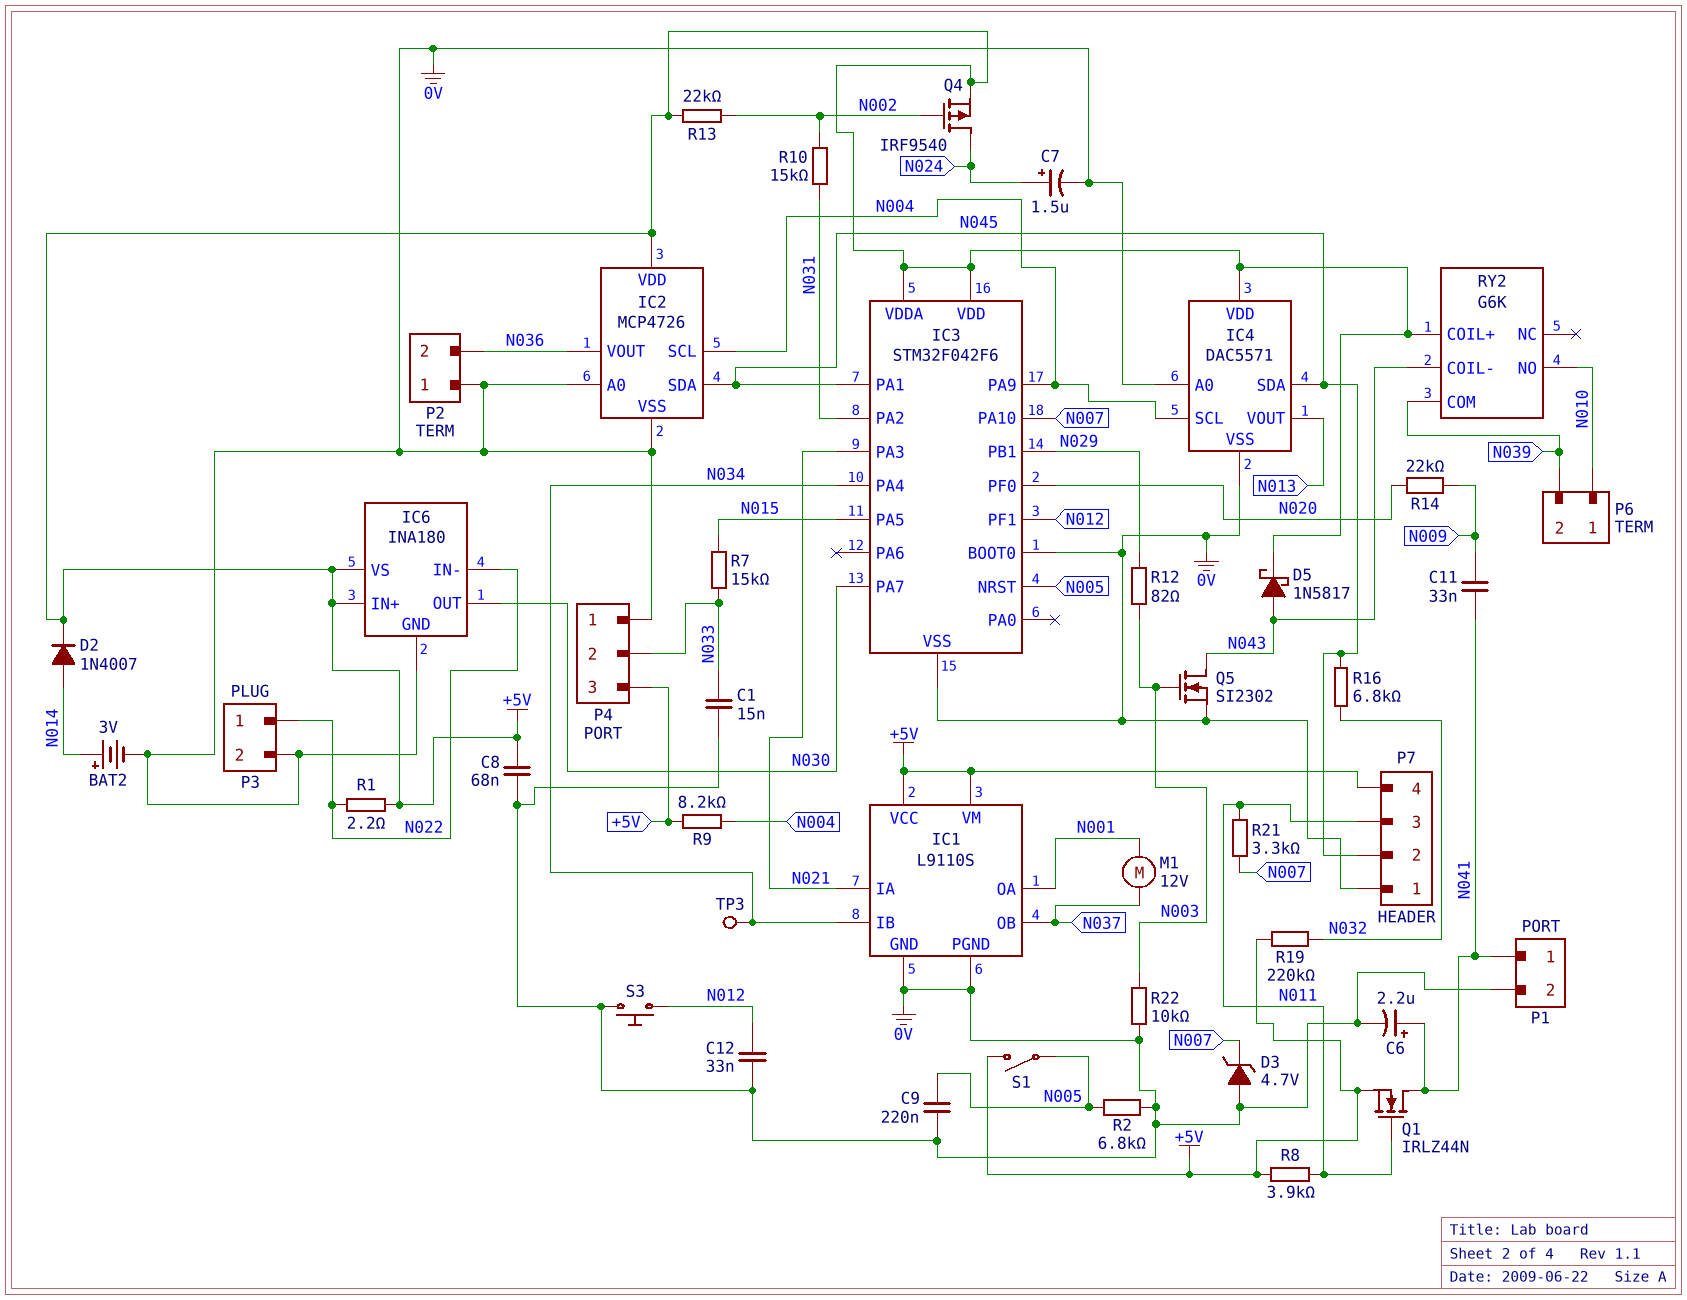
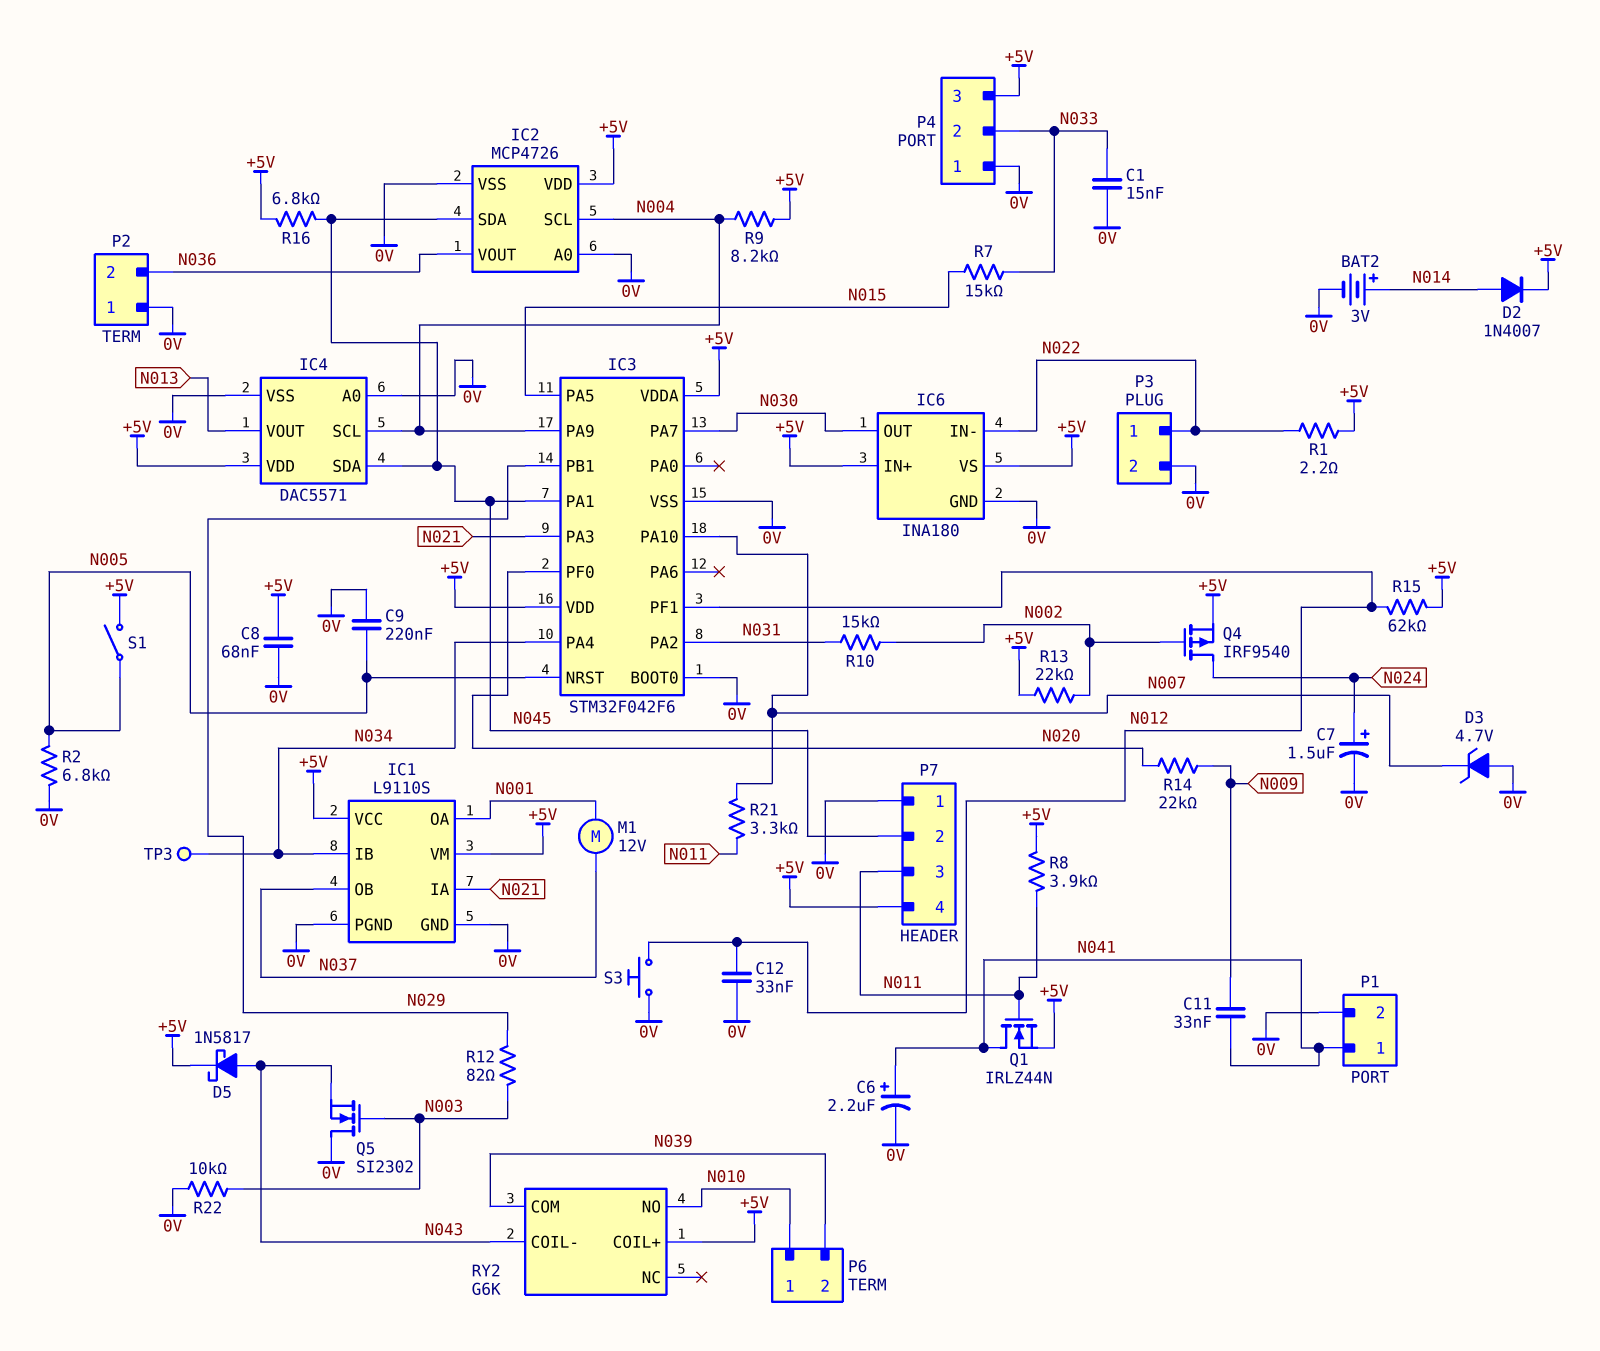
Q5: NMOS SI2302 (G N003, D N043, S 0V) -> NMOS SI2302 (G N003, D 0V, S N043)
R15: none -> 62k (+5V, N012)
R16: 6.8k (N032, N045) -> 6.8k (+5V, N045)
R19: 220k (+5V, N032) -> none

